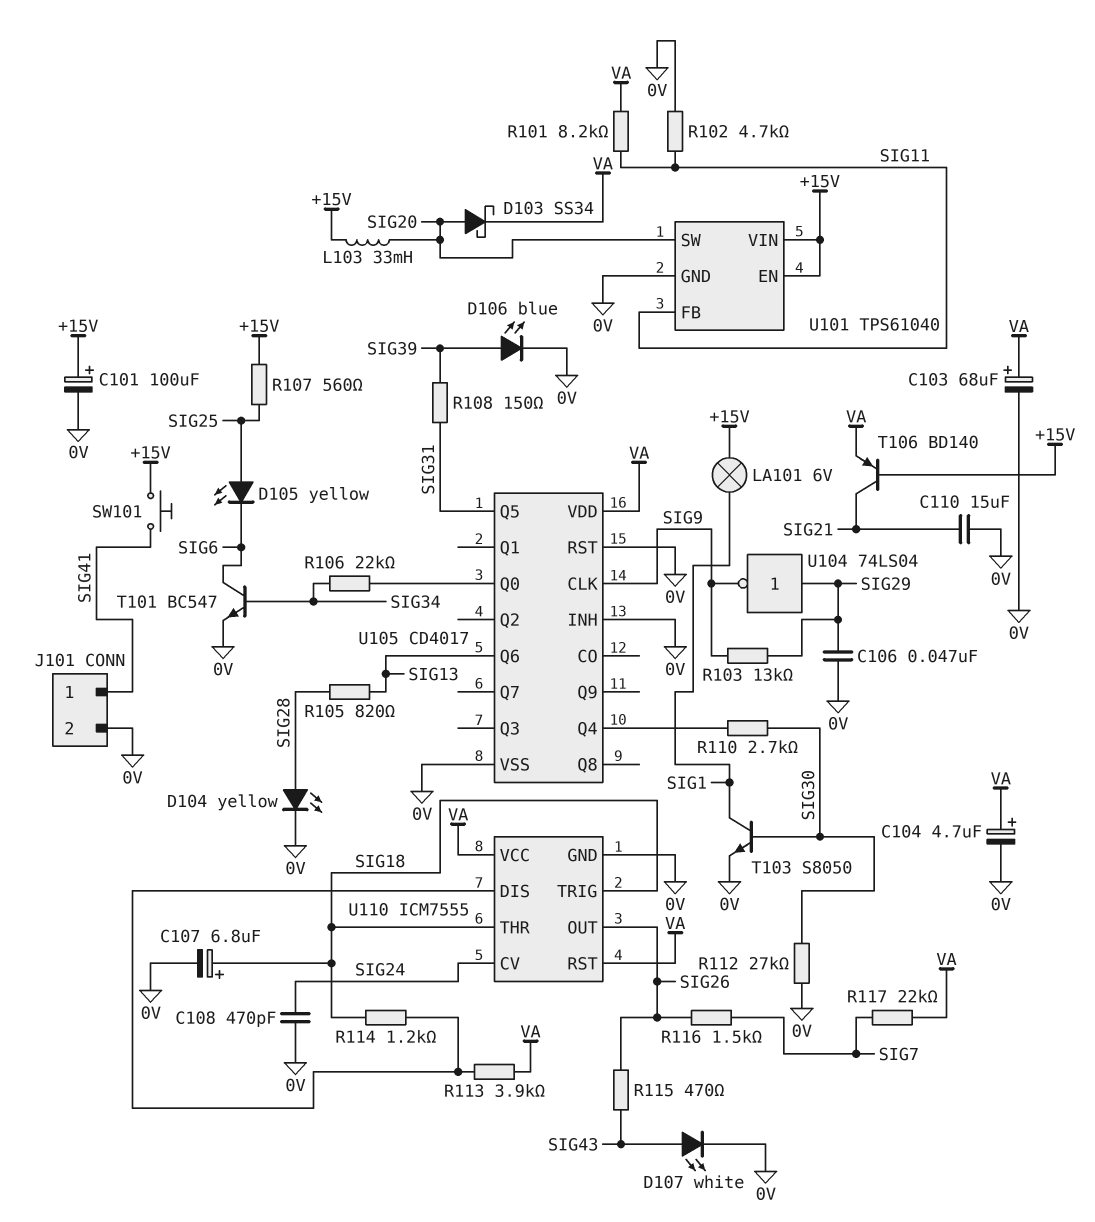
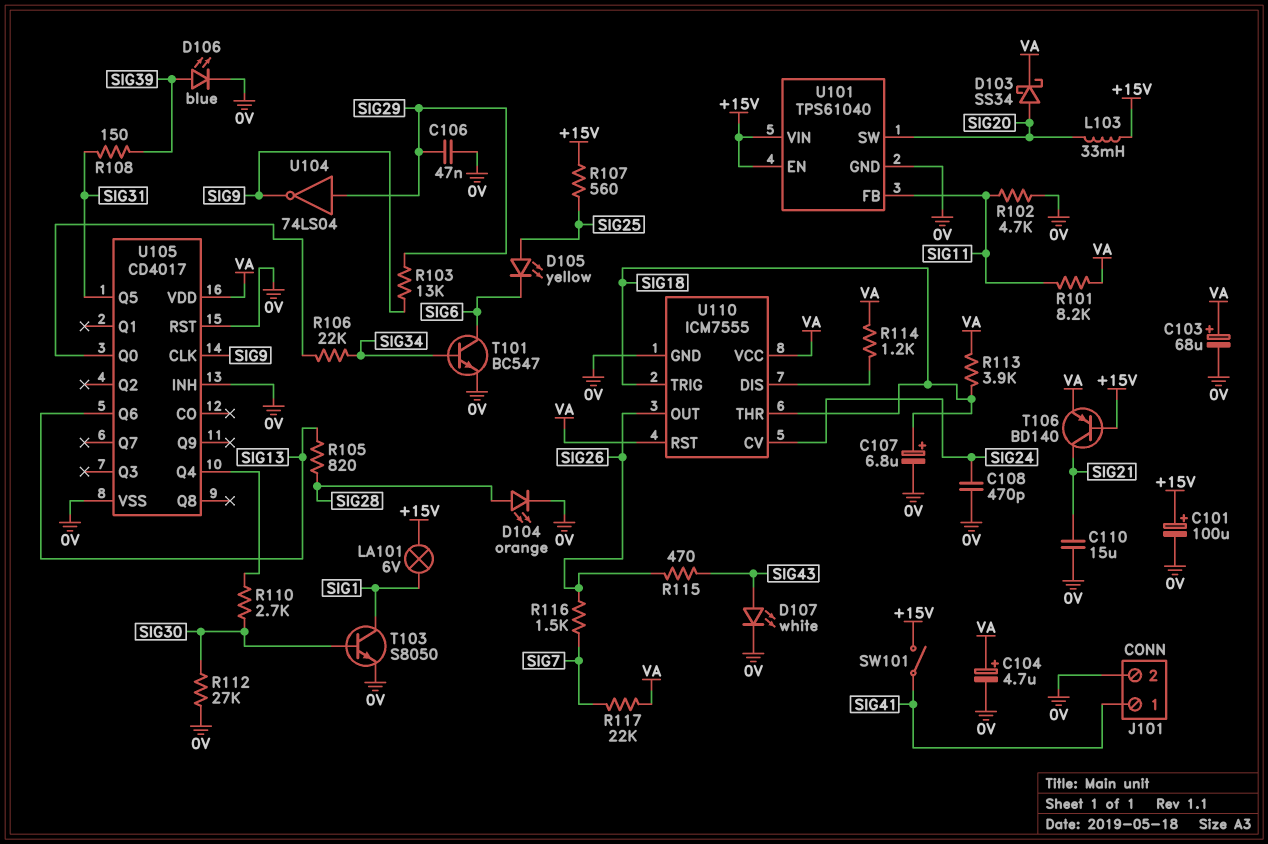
D104: LED yellow (A SIG28, K 0V) -> LED orange (A SIG28, K 0V)
R113: 3.9k (U110/DIS, VA) -> 3.9k (SIG18, VA)
R114: 1.2k (SIG18, U110/DIS) -> 1.2k (U110/DIS, VA)
SW101: button (+15V, SIG41) -> switch (+15V, SIG41)

